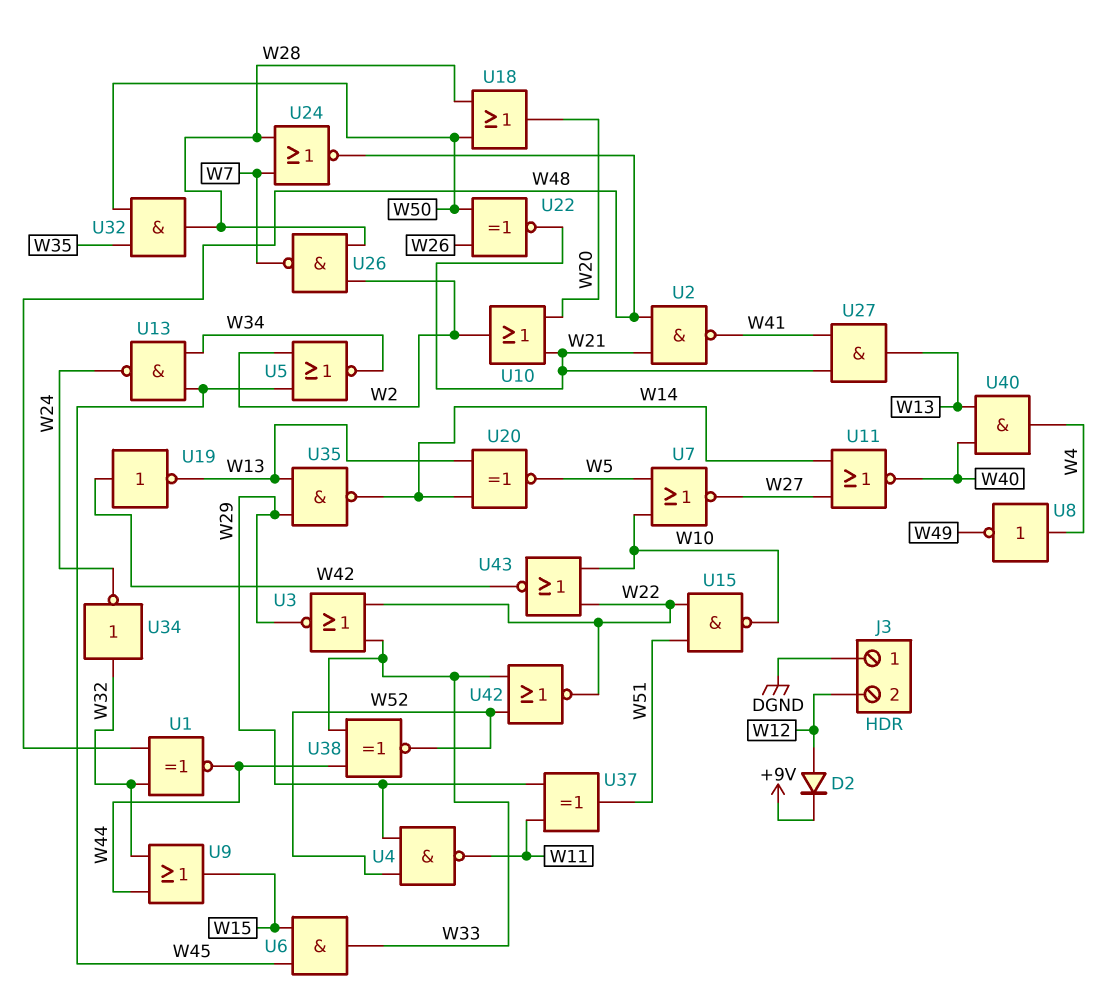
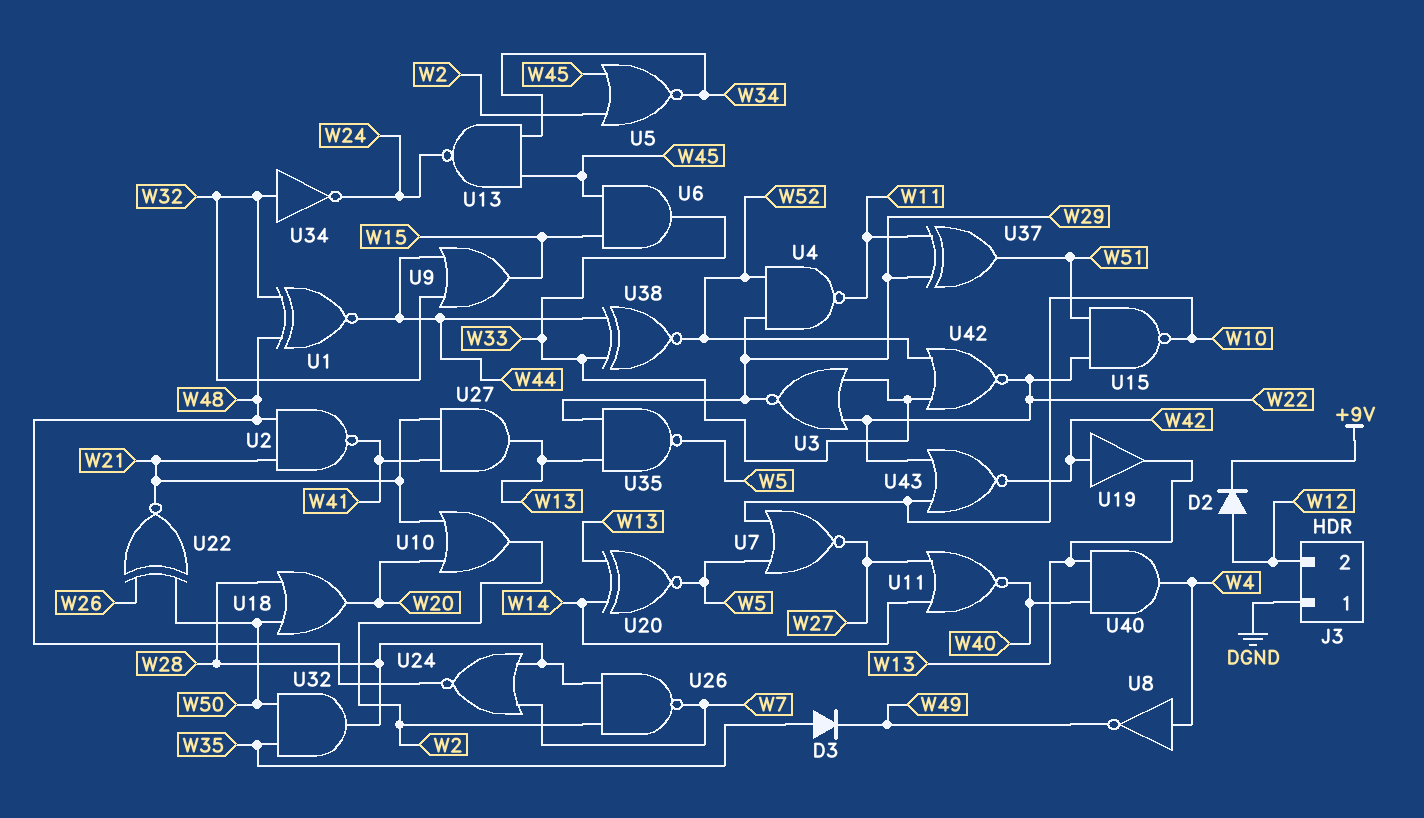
D3: none -> diode (A W35, K W49)
U19: NOT (in W42, out W13) -> buffer (in W42, out W13)
U35: NAND (in W13, in W29, out W14) -> NAND (in W13, in W29, out W5)

